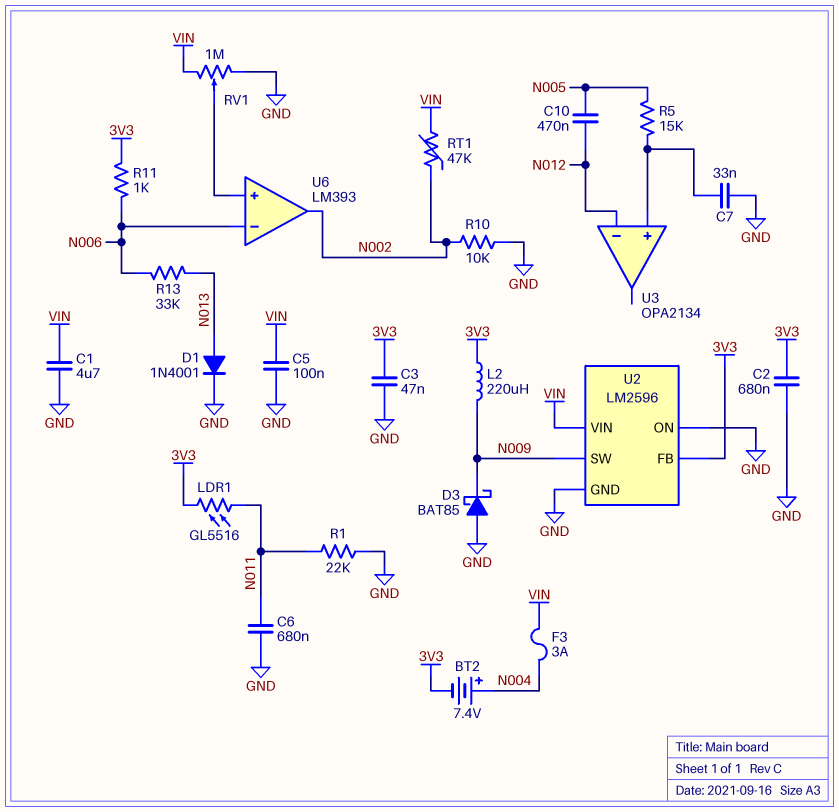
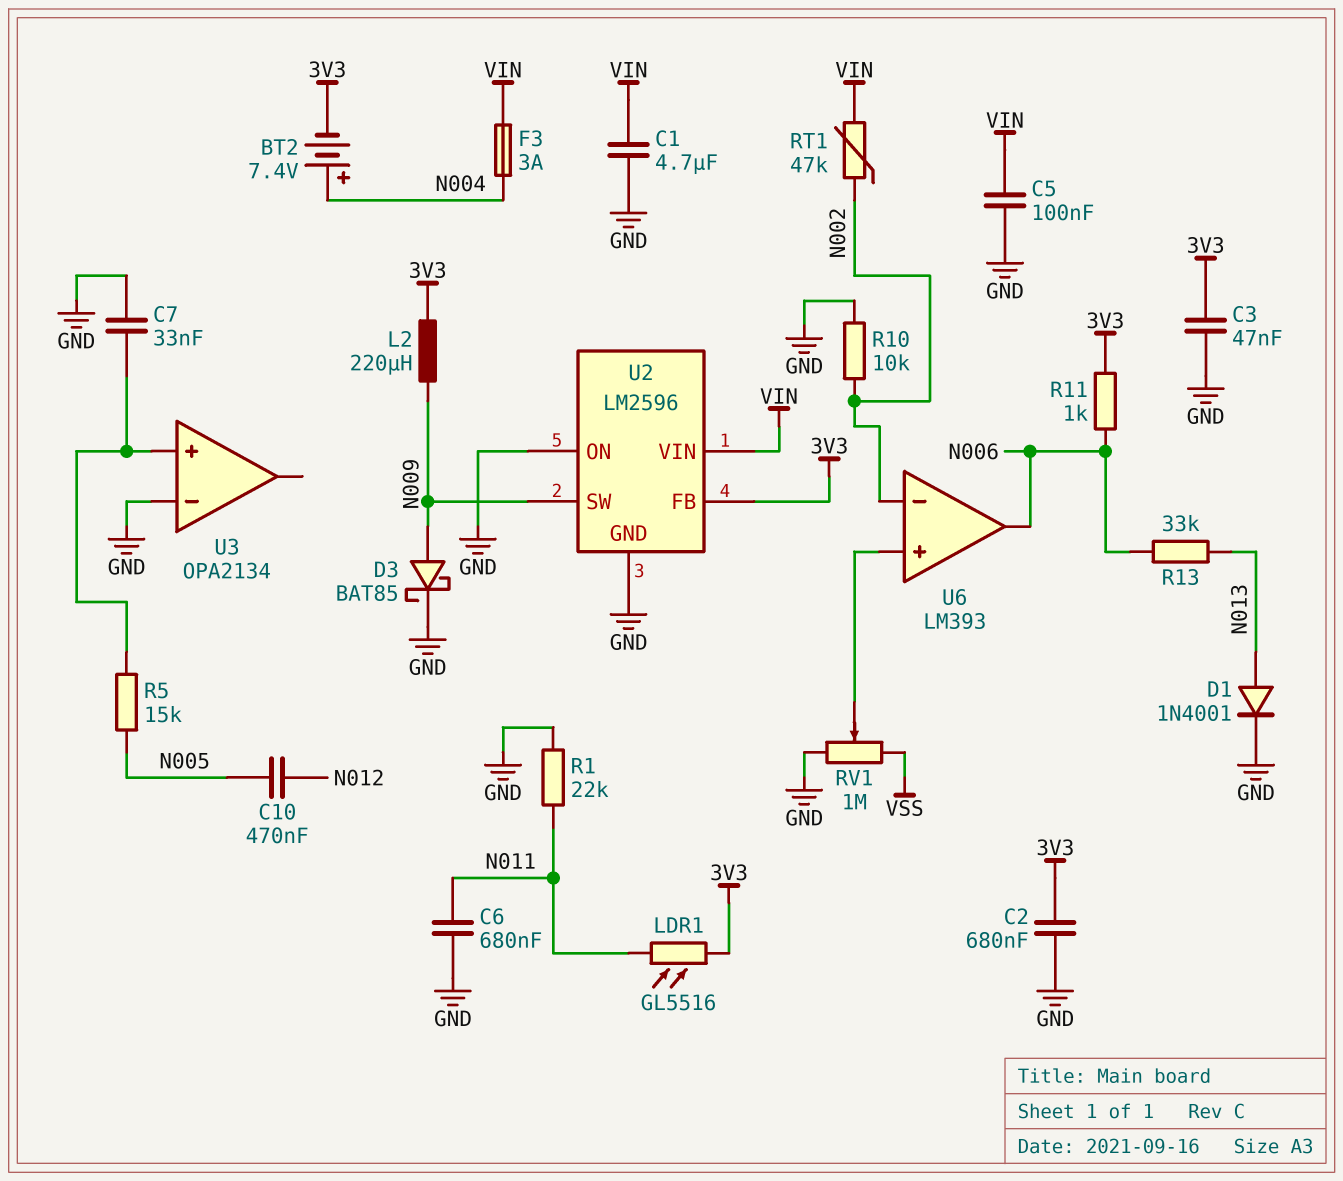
D3: schottky BAT85 (A GND, K N009) -> schottky BAT85 (A N009, K GND)
RV1: 1M (GND, VIN, wiper U6/in+) -> 1M (GND, VSS, wiper U6/in+)
U3 pin in-: N012 -> GND
U6 pin in-: N006 -> N002
U6 pin out: N002 -> N006

